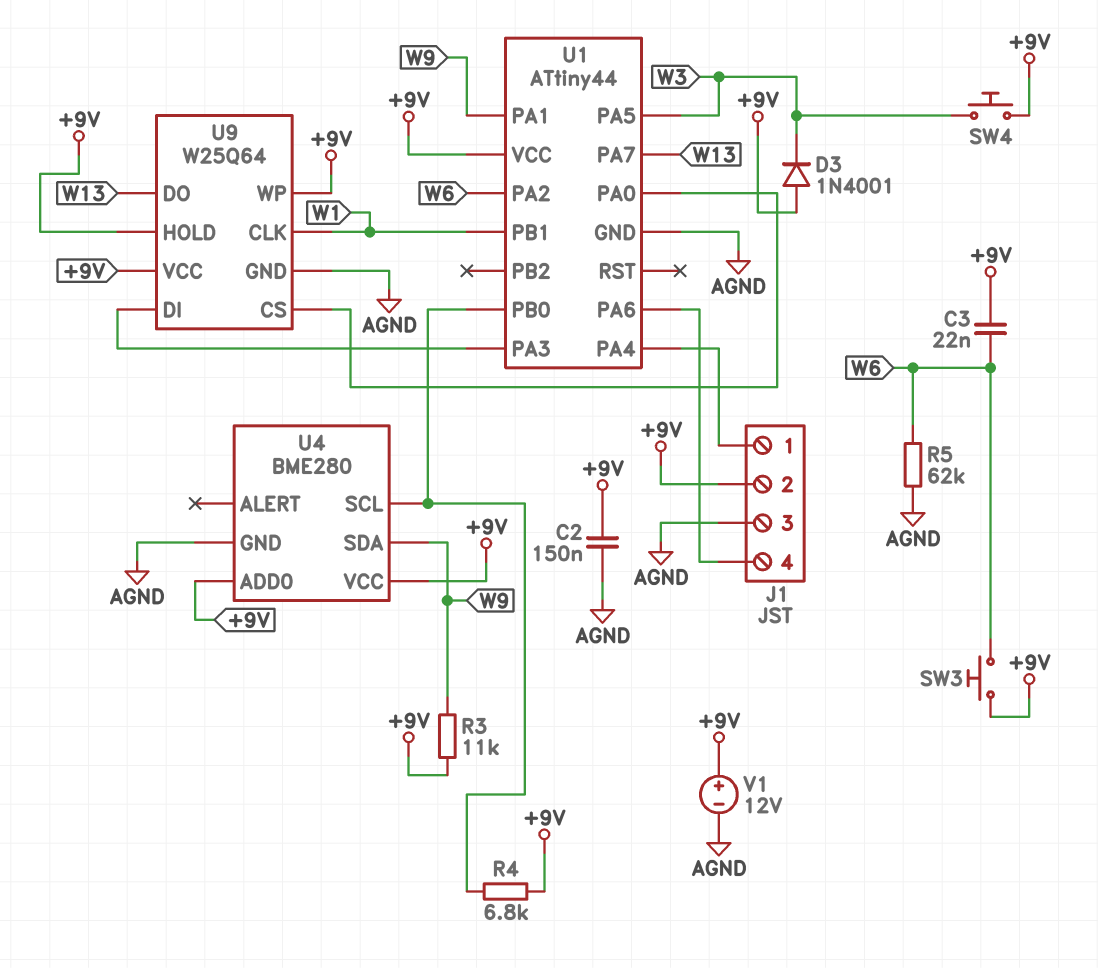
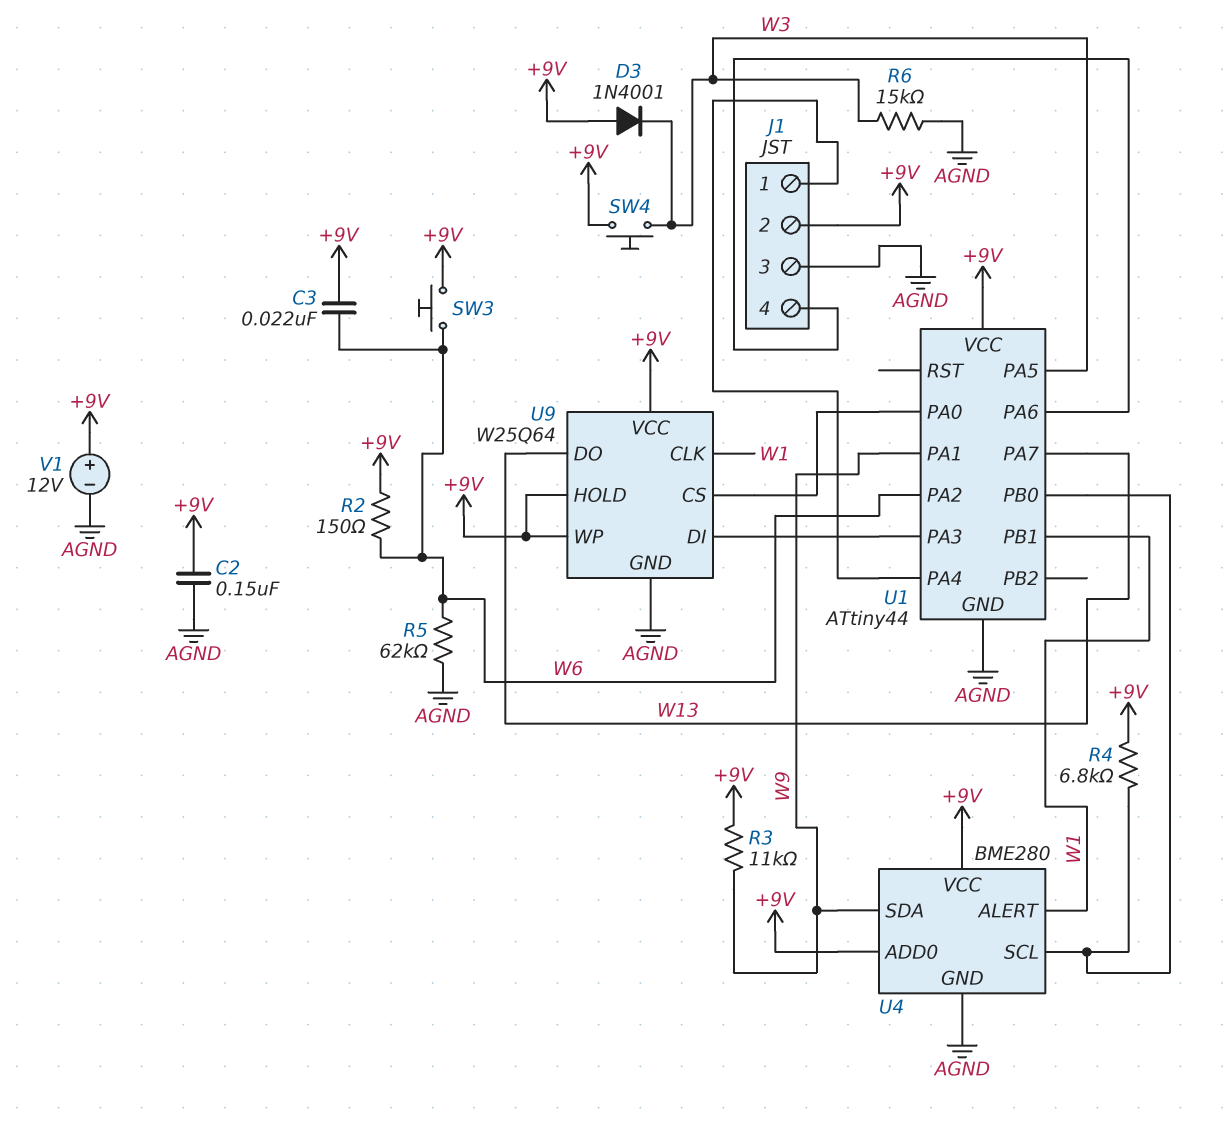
R2: none -> 150 (+9V, W6)
R6: none -> 15k (AGND, W3)
U4 pin ALERT: none -> W1

